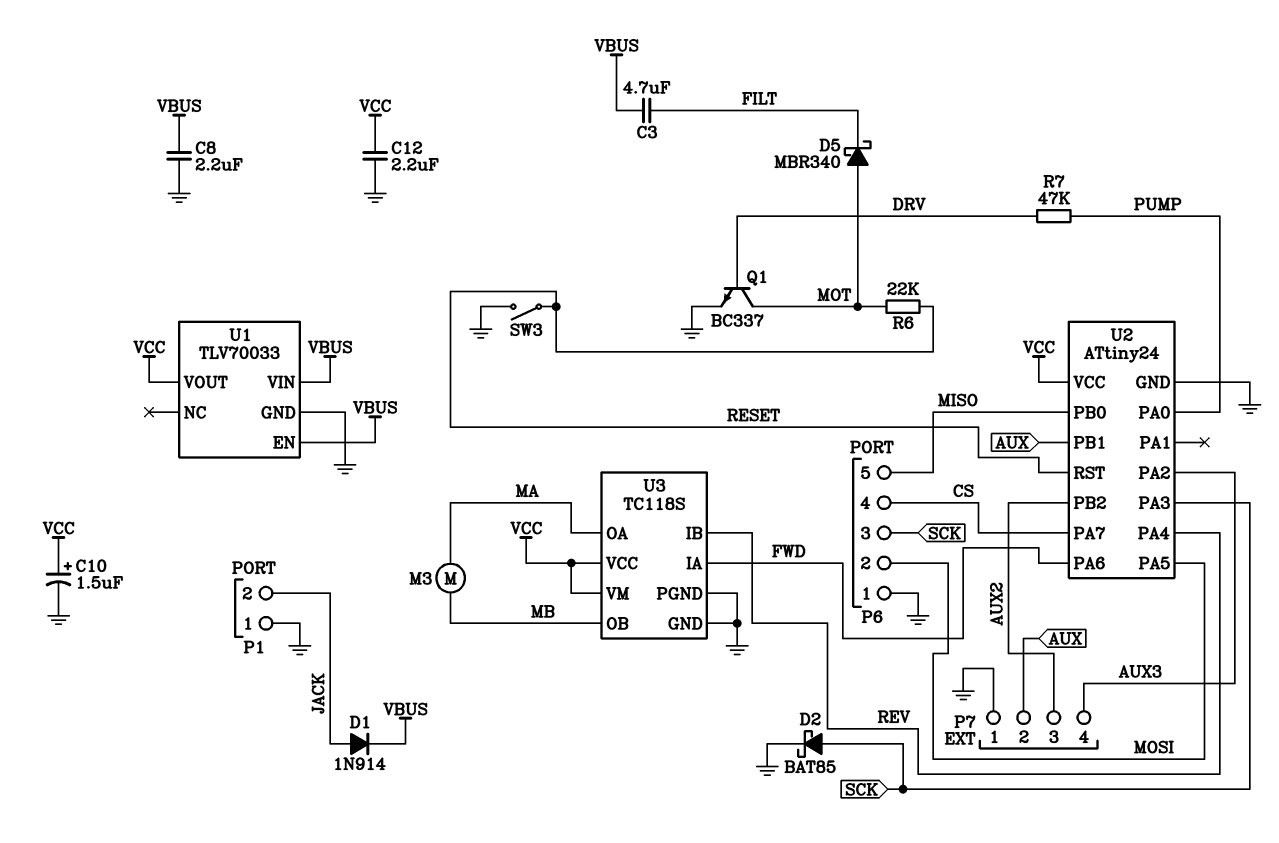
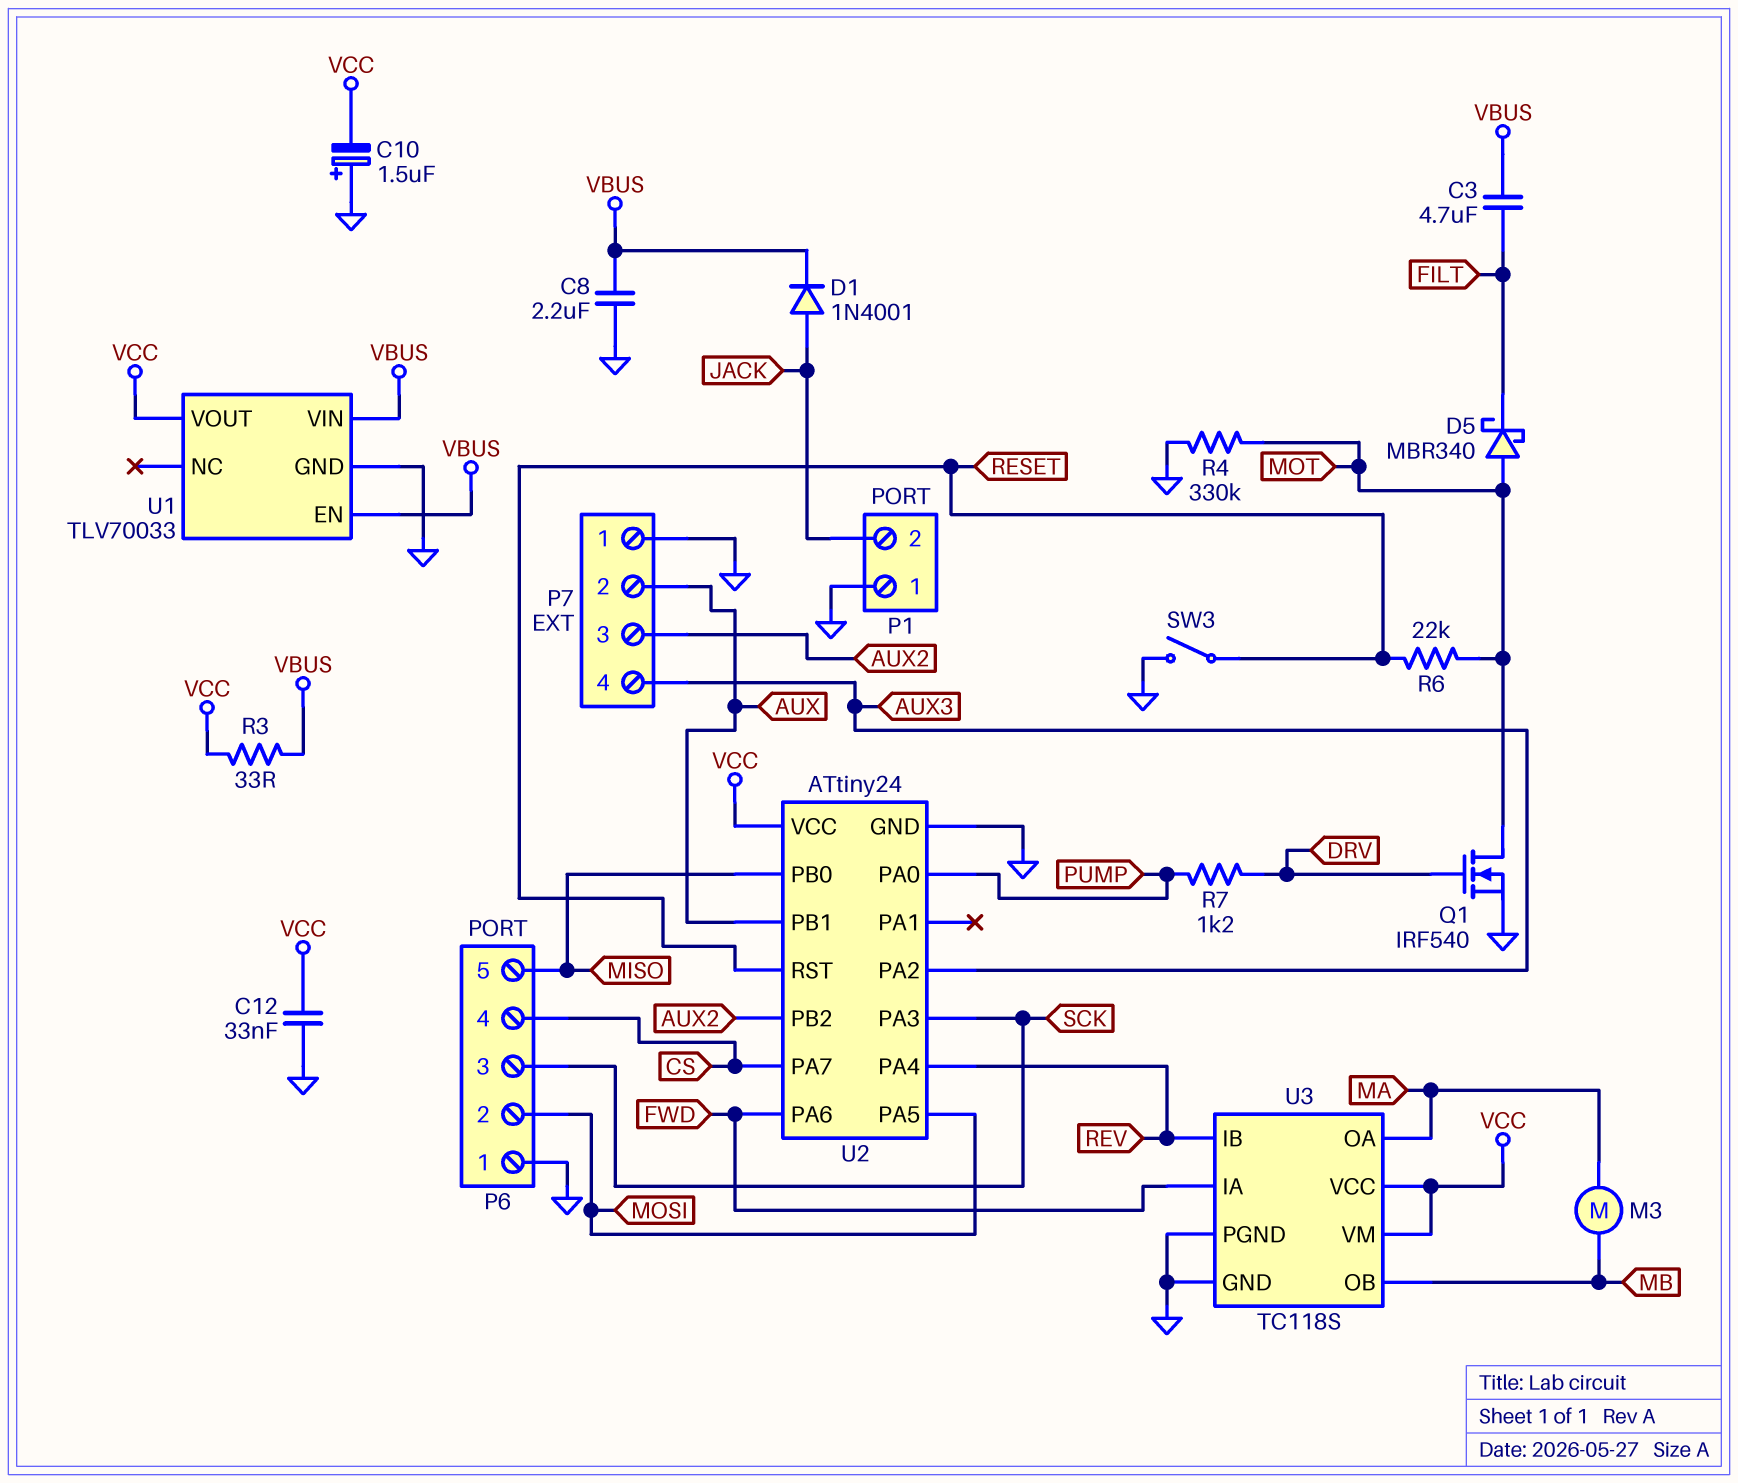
C10: 1.5uF (plus VCC, minus GND) -> 1.5uF (plus GND, minus VCC)
C12: 2.2uF (GND, VCC) -> 33nF (GND, VCC)
D1: diode 1N914 (A JACK, K VBUS) -> diode 1N4001 (A JACK, K VBUS)
D2: schottky BAT85 (A SCK, K GND) -> none
Q1: NPN BC337 (B DRV, C MOT, E GND) -> NMOS IRF540 (G DRV, D MOT, S GND)
R3: none -> 33 (VBUS, VCC)
R4: none -> 330k (GND, MOT)
R7: 47k (DRV, PUMP) -> 1.2k (DRV, PUMP)

